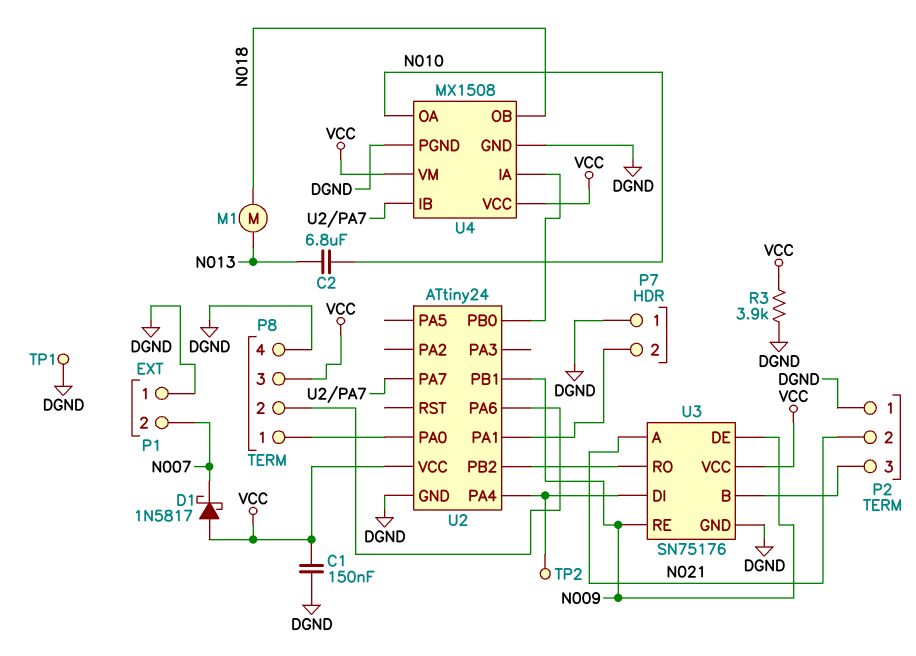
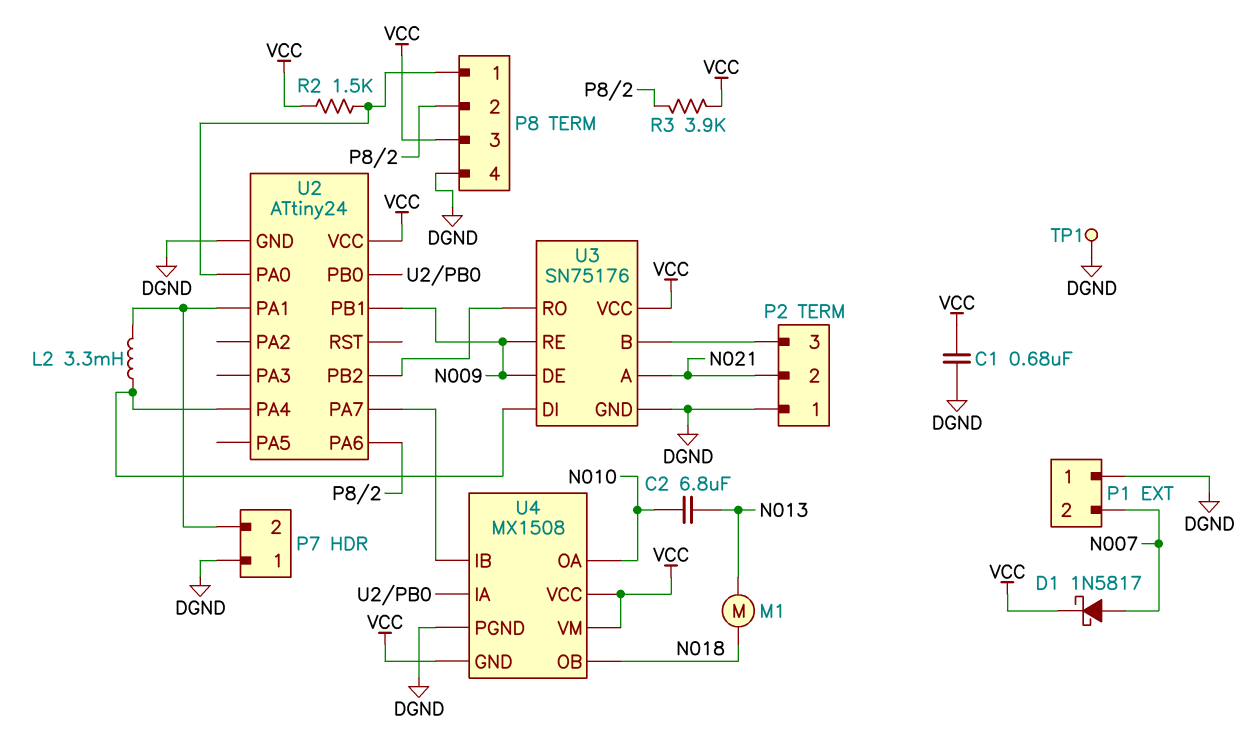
C1: 150nF (DGND, VCC) -> 680nF (DGND, VCC)
D1: schottky 1N5817 (A VCC, K N007) -> schottky 1N5817 (A N007, K VCC)
L2: none -> 3.3mH (P7/2, U2/PA4)
R2: none -> 1.5k (P8/1, VCC)
R3: 3.9k (DGND, VCC) -> 3.9k (P8/2, VCC)
TP2: test point (U2/PA4) -> none
U4 pin GND: DGND -> VCC

